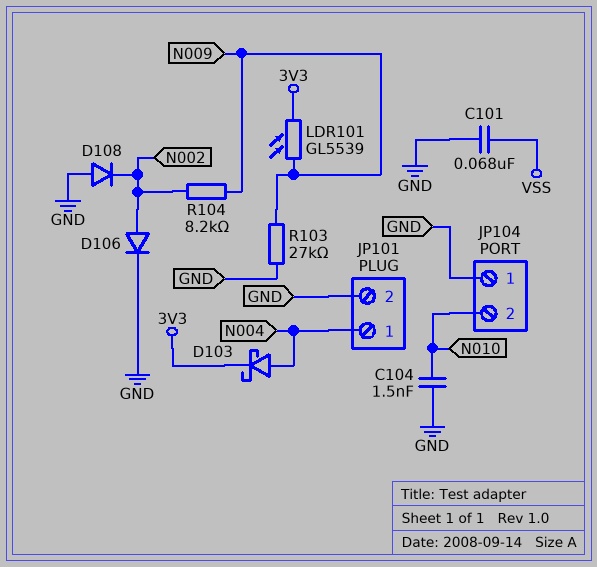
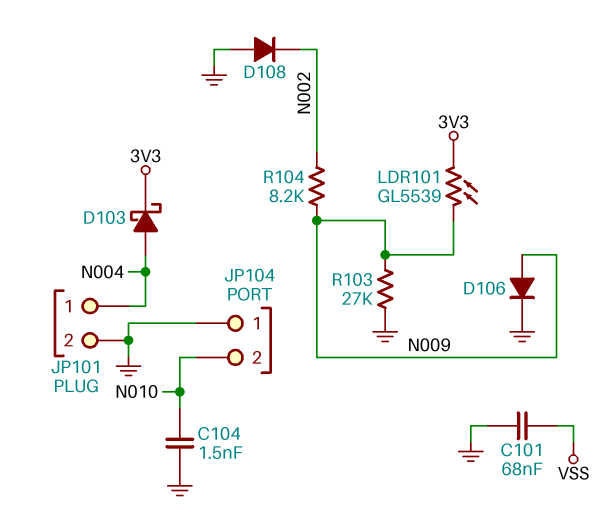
D106: diode (A N002, K GND) -> diode (A N009, K GND)

